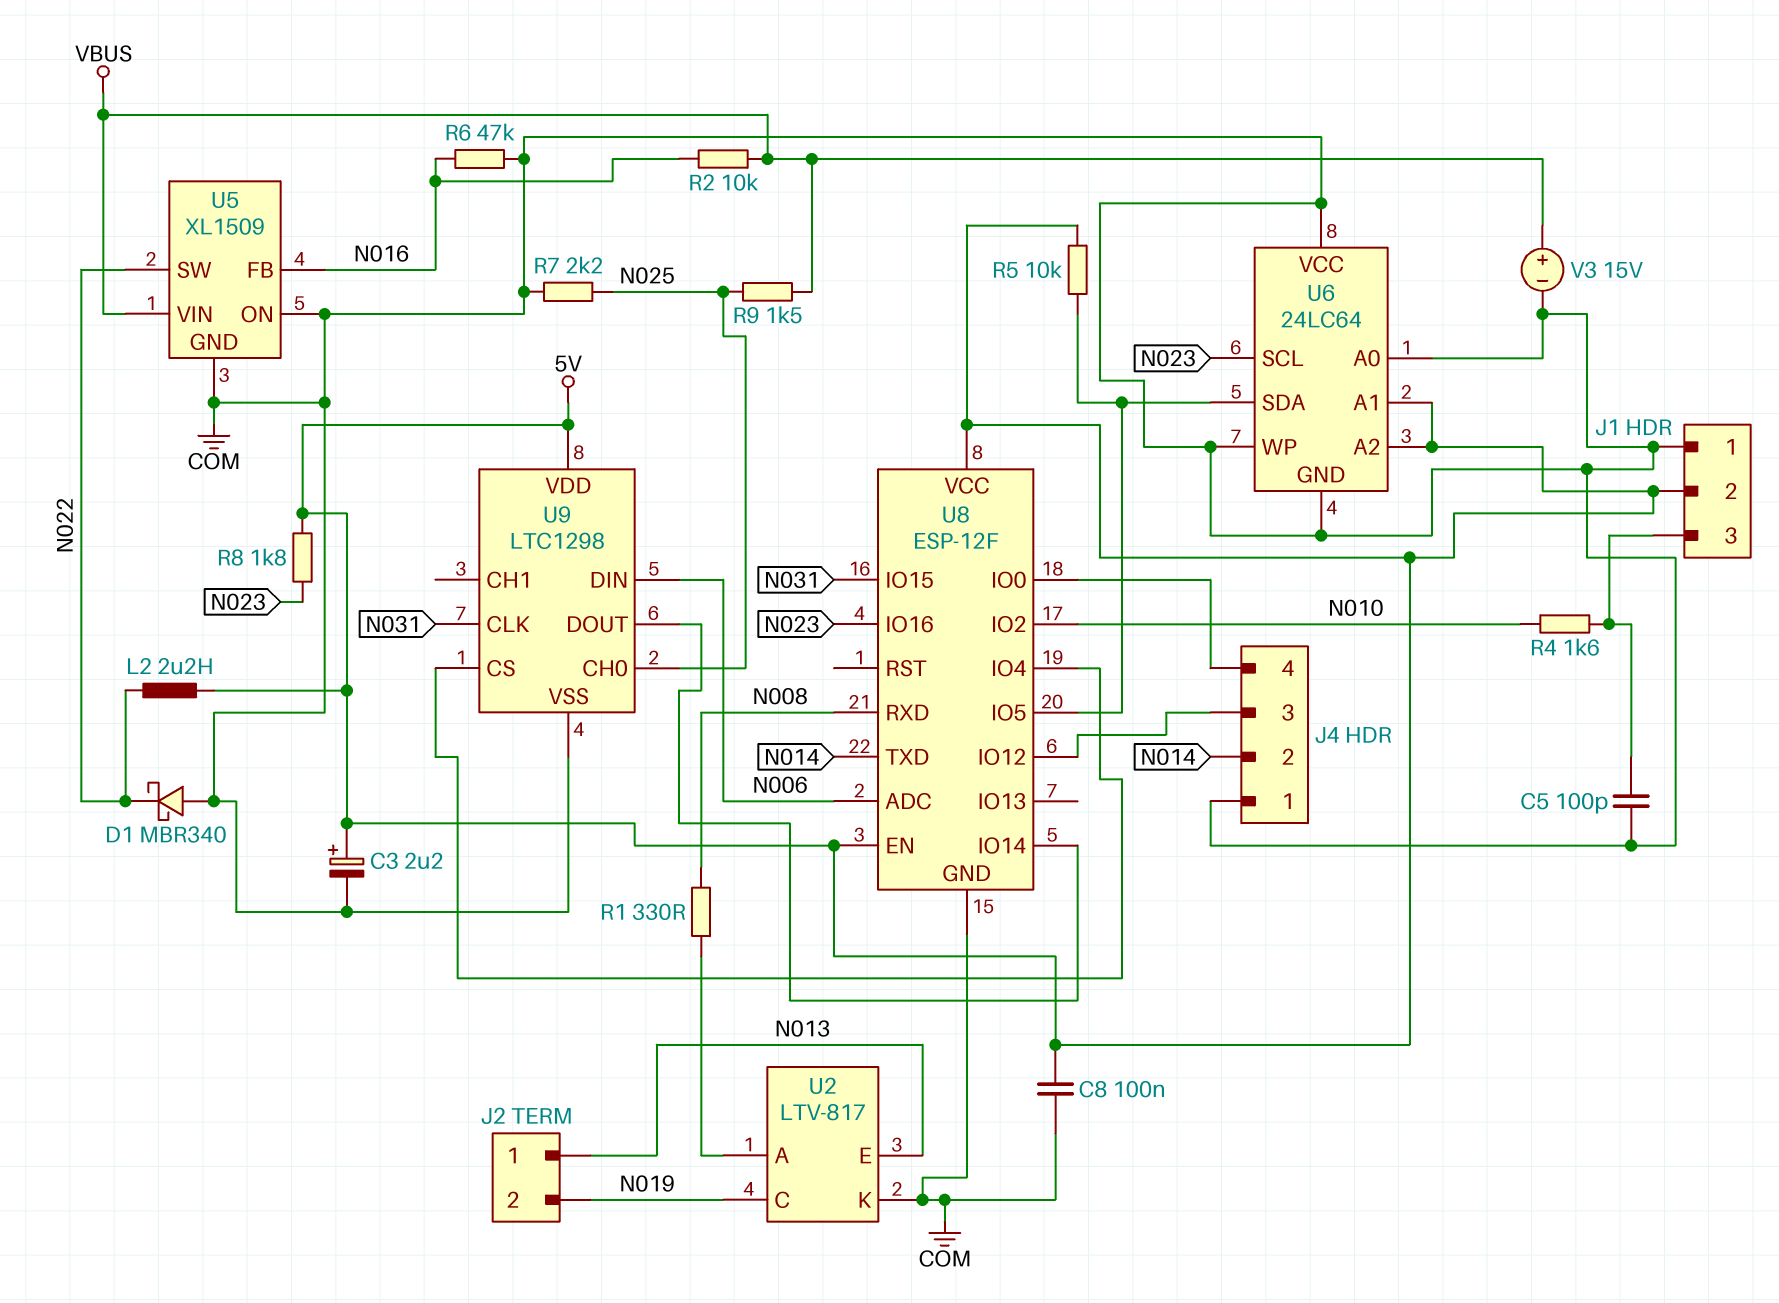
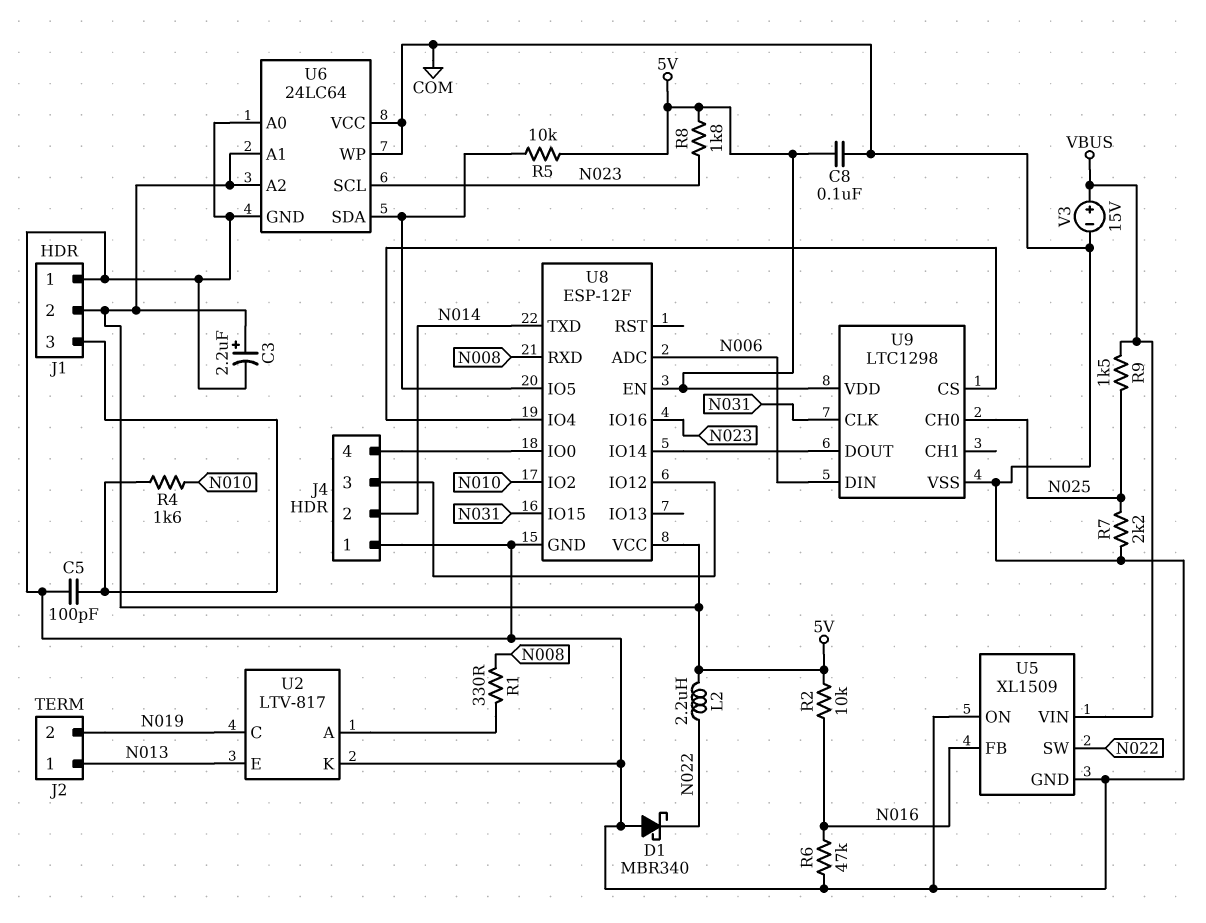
R2: 10k (N016, VBUS) -> 10k (5V, N016)

